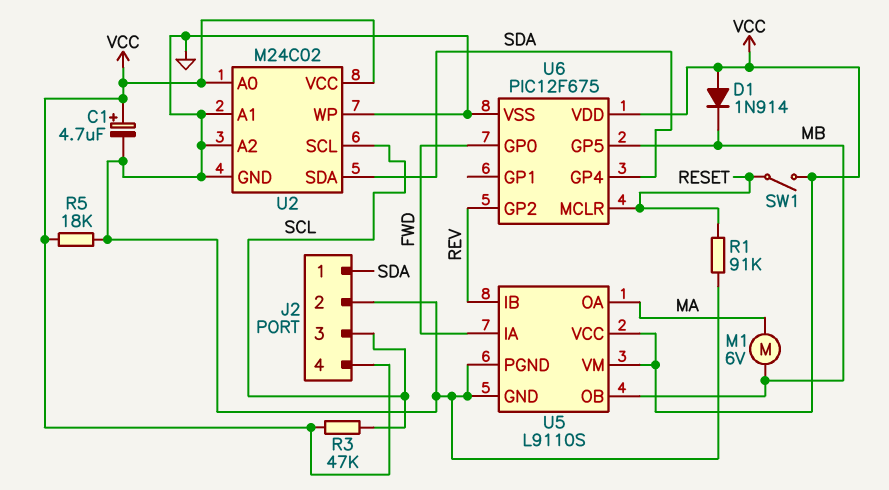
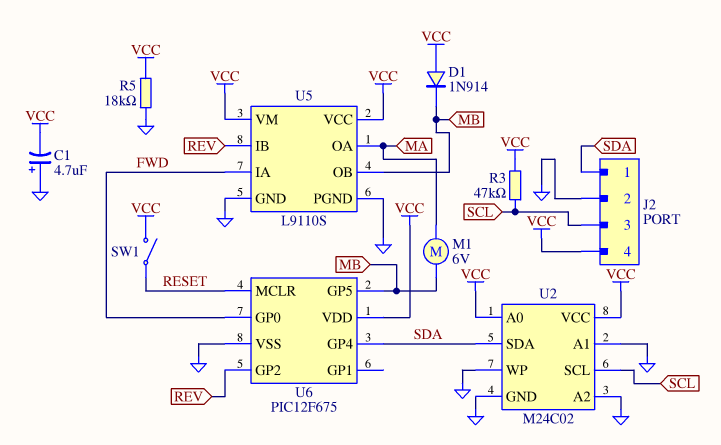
C1: 4.7uF (plus VCC, minus GND) -> 4.7uF (plus GND, minus VCC)
R1: 91k (GND, RESET) -> none

